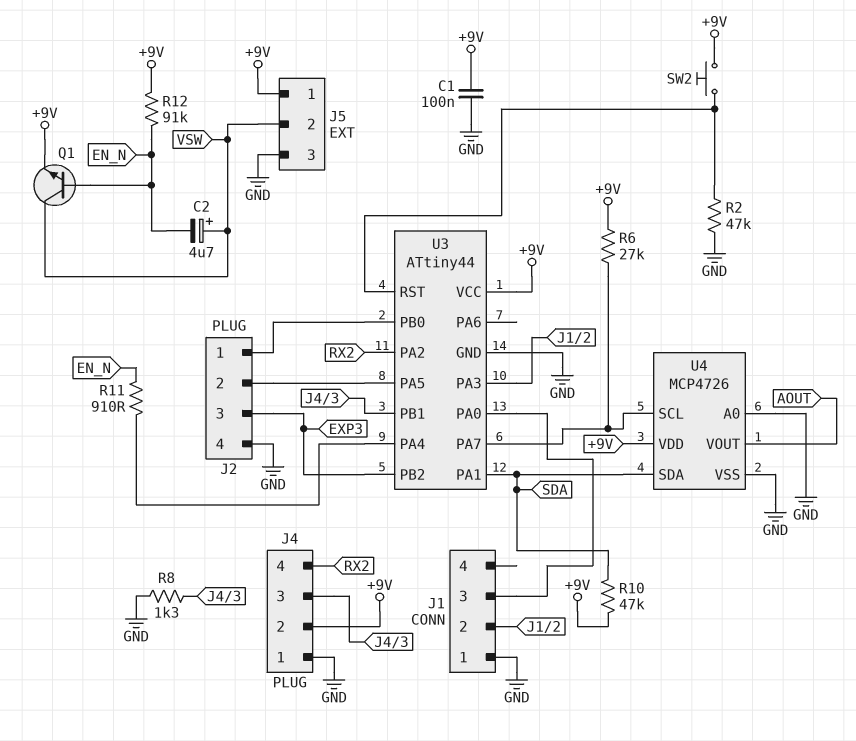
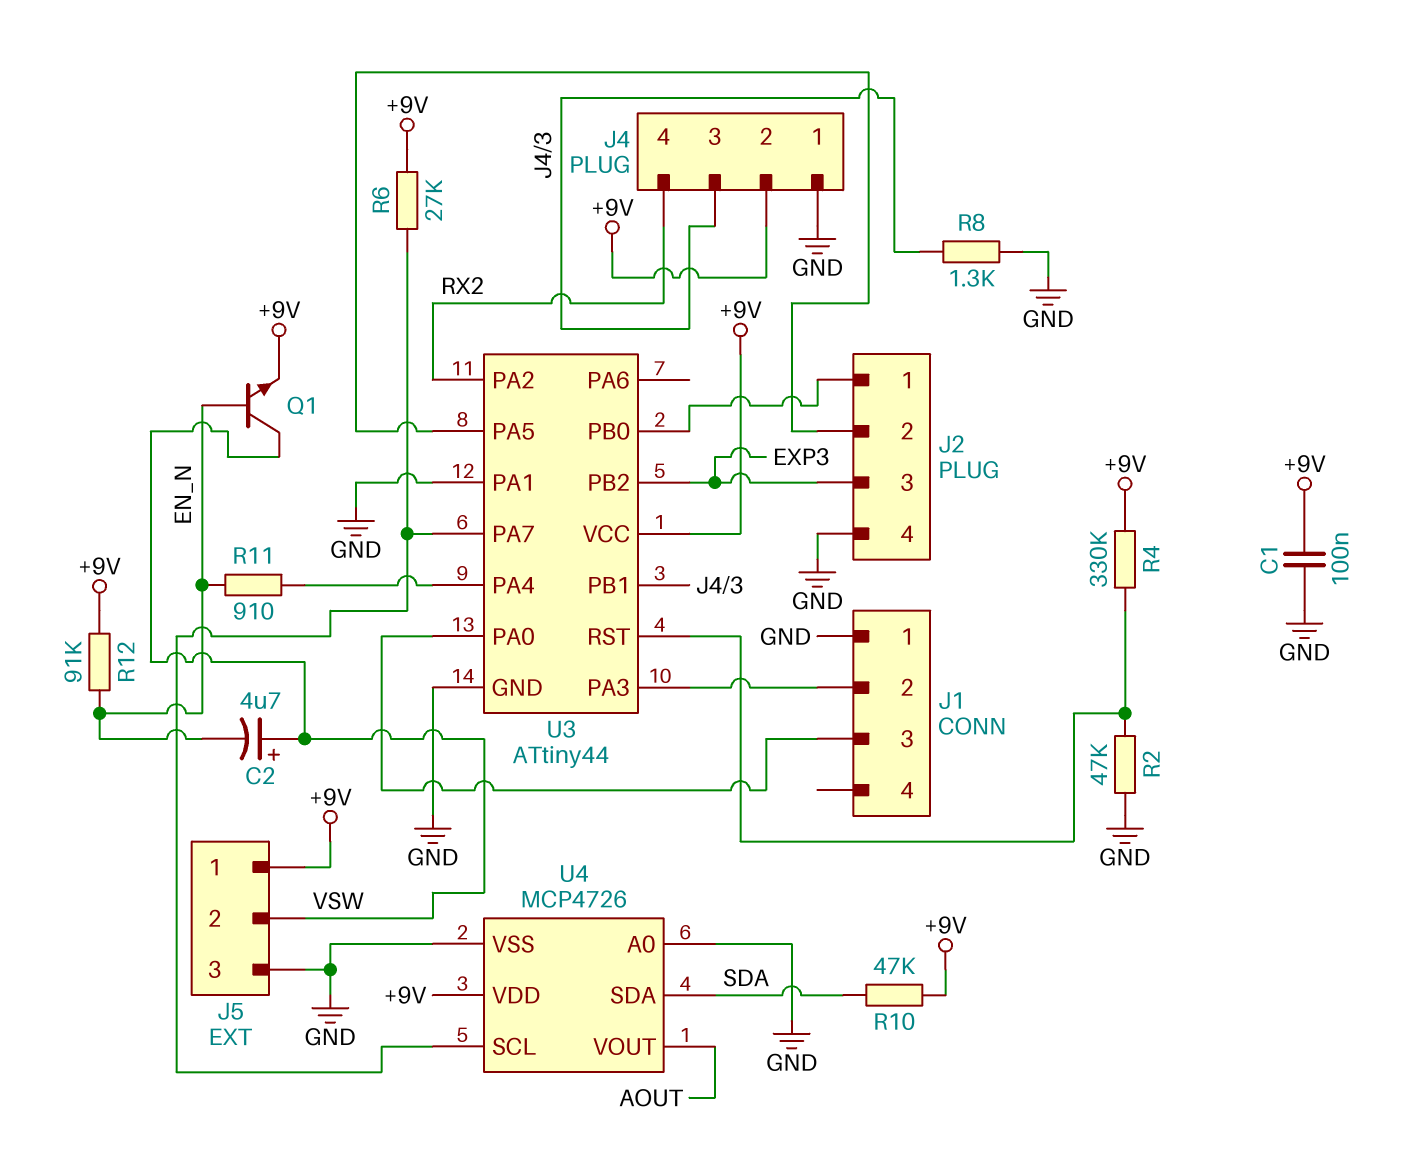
R4: none -> 330k (+9V, U3/RST)
SW2: button (+9V, U3/RST) -> none
U3 pin PA1: SDA -> GND

